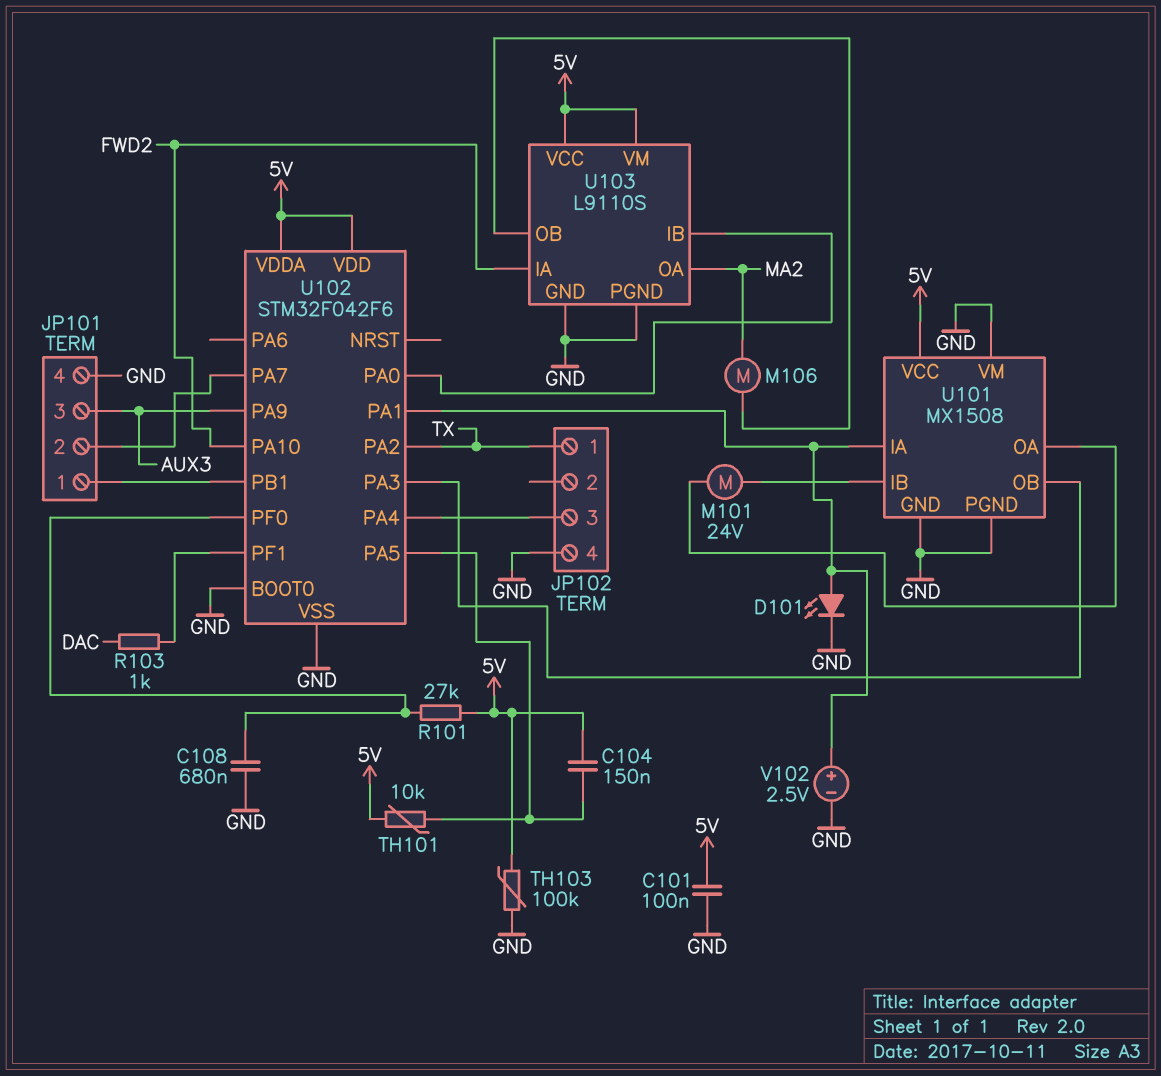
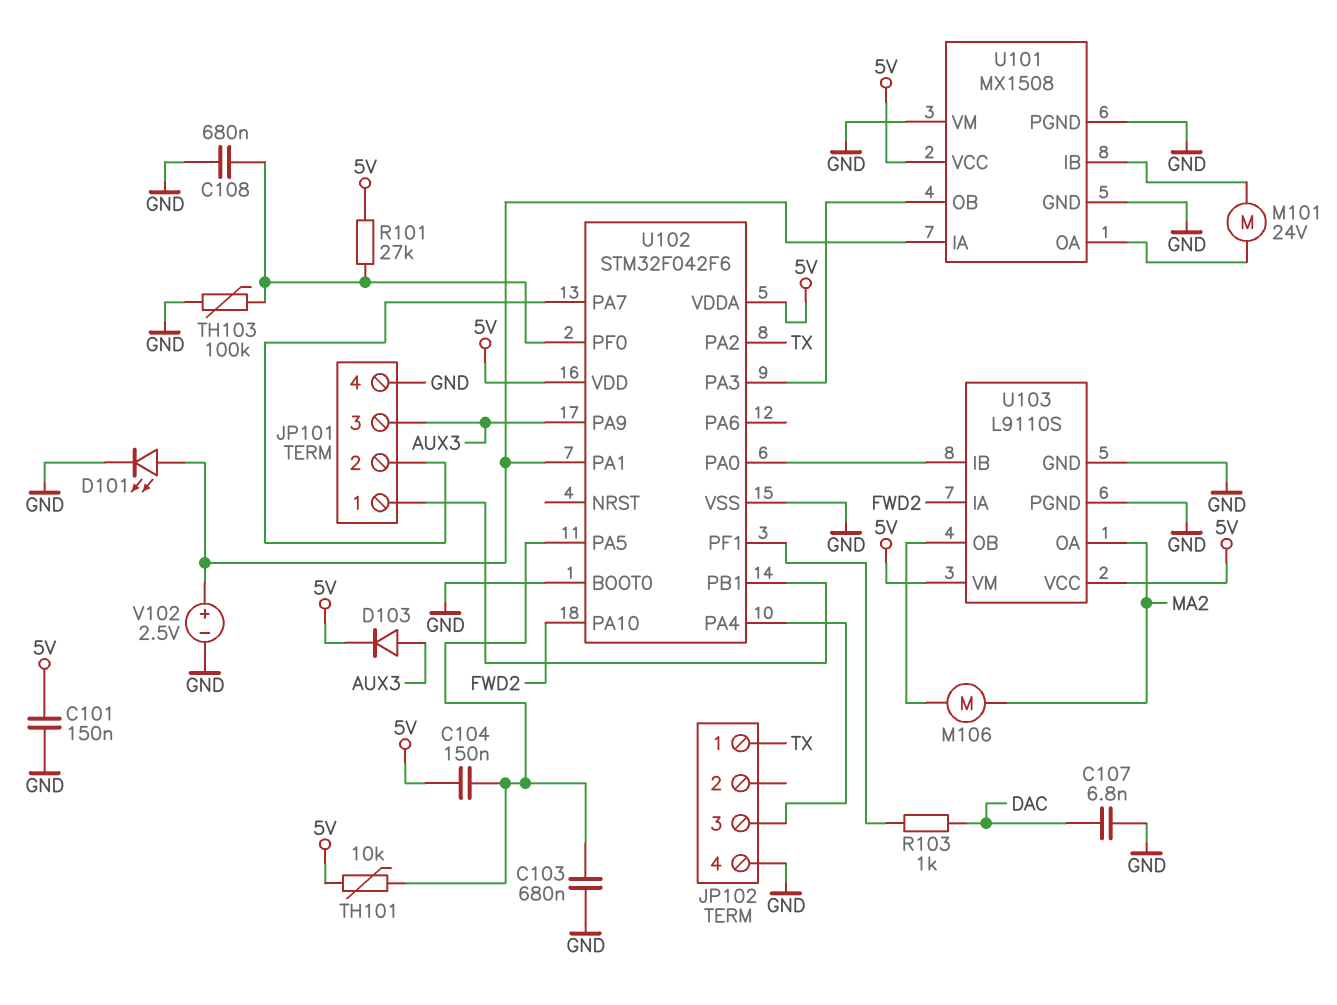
C101: 100nF (5V, GND) -> 150nF (5V, GND)
C103: none -> 680nF (GND, U102/PA5)
C107: none -> 6.8nF (DAC, GND)
D103: none -> diode (A AUX3, K 5V)
TH103: 100k (5V, GND) -> 100k (GND, U102/PF0)

